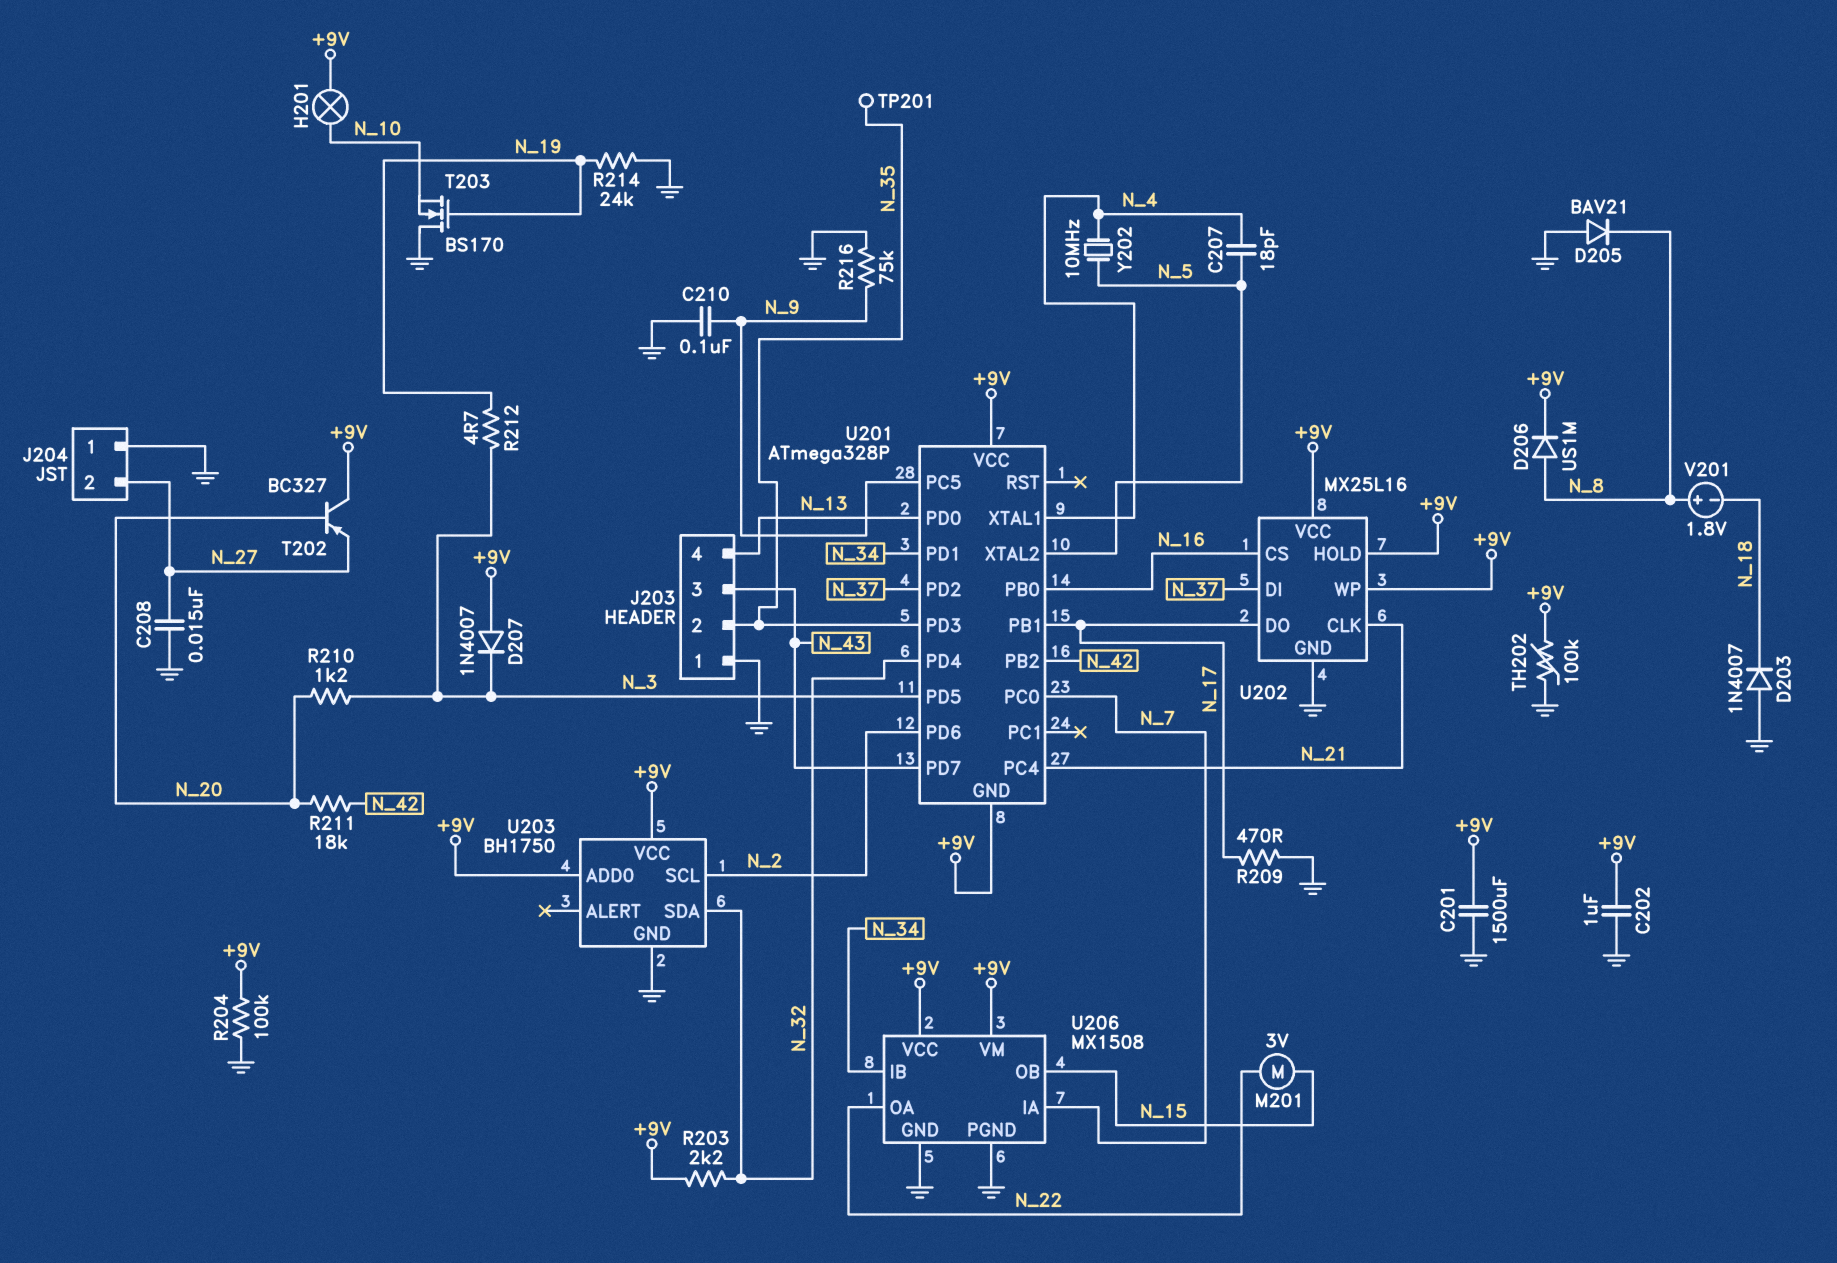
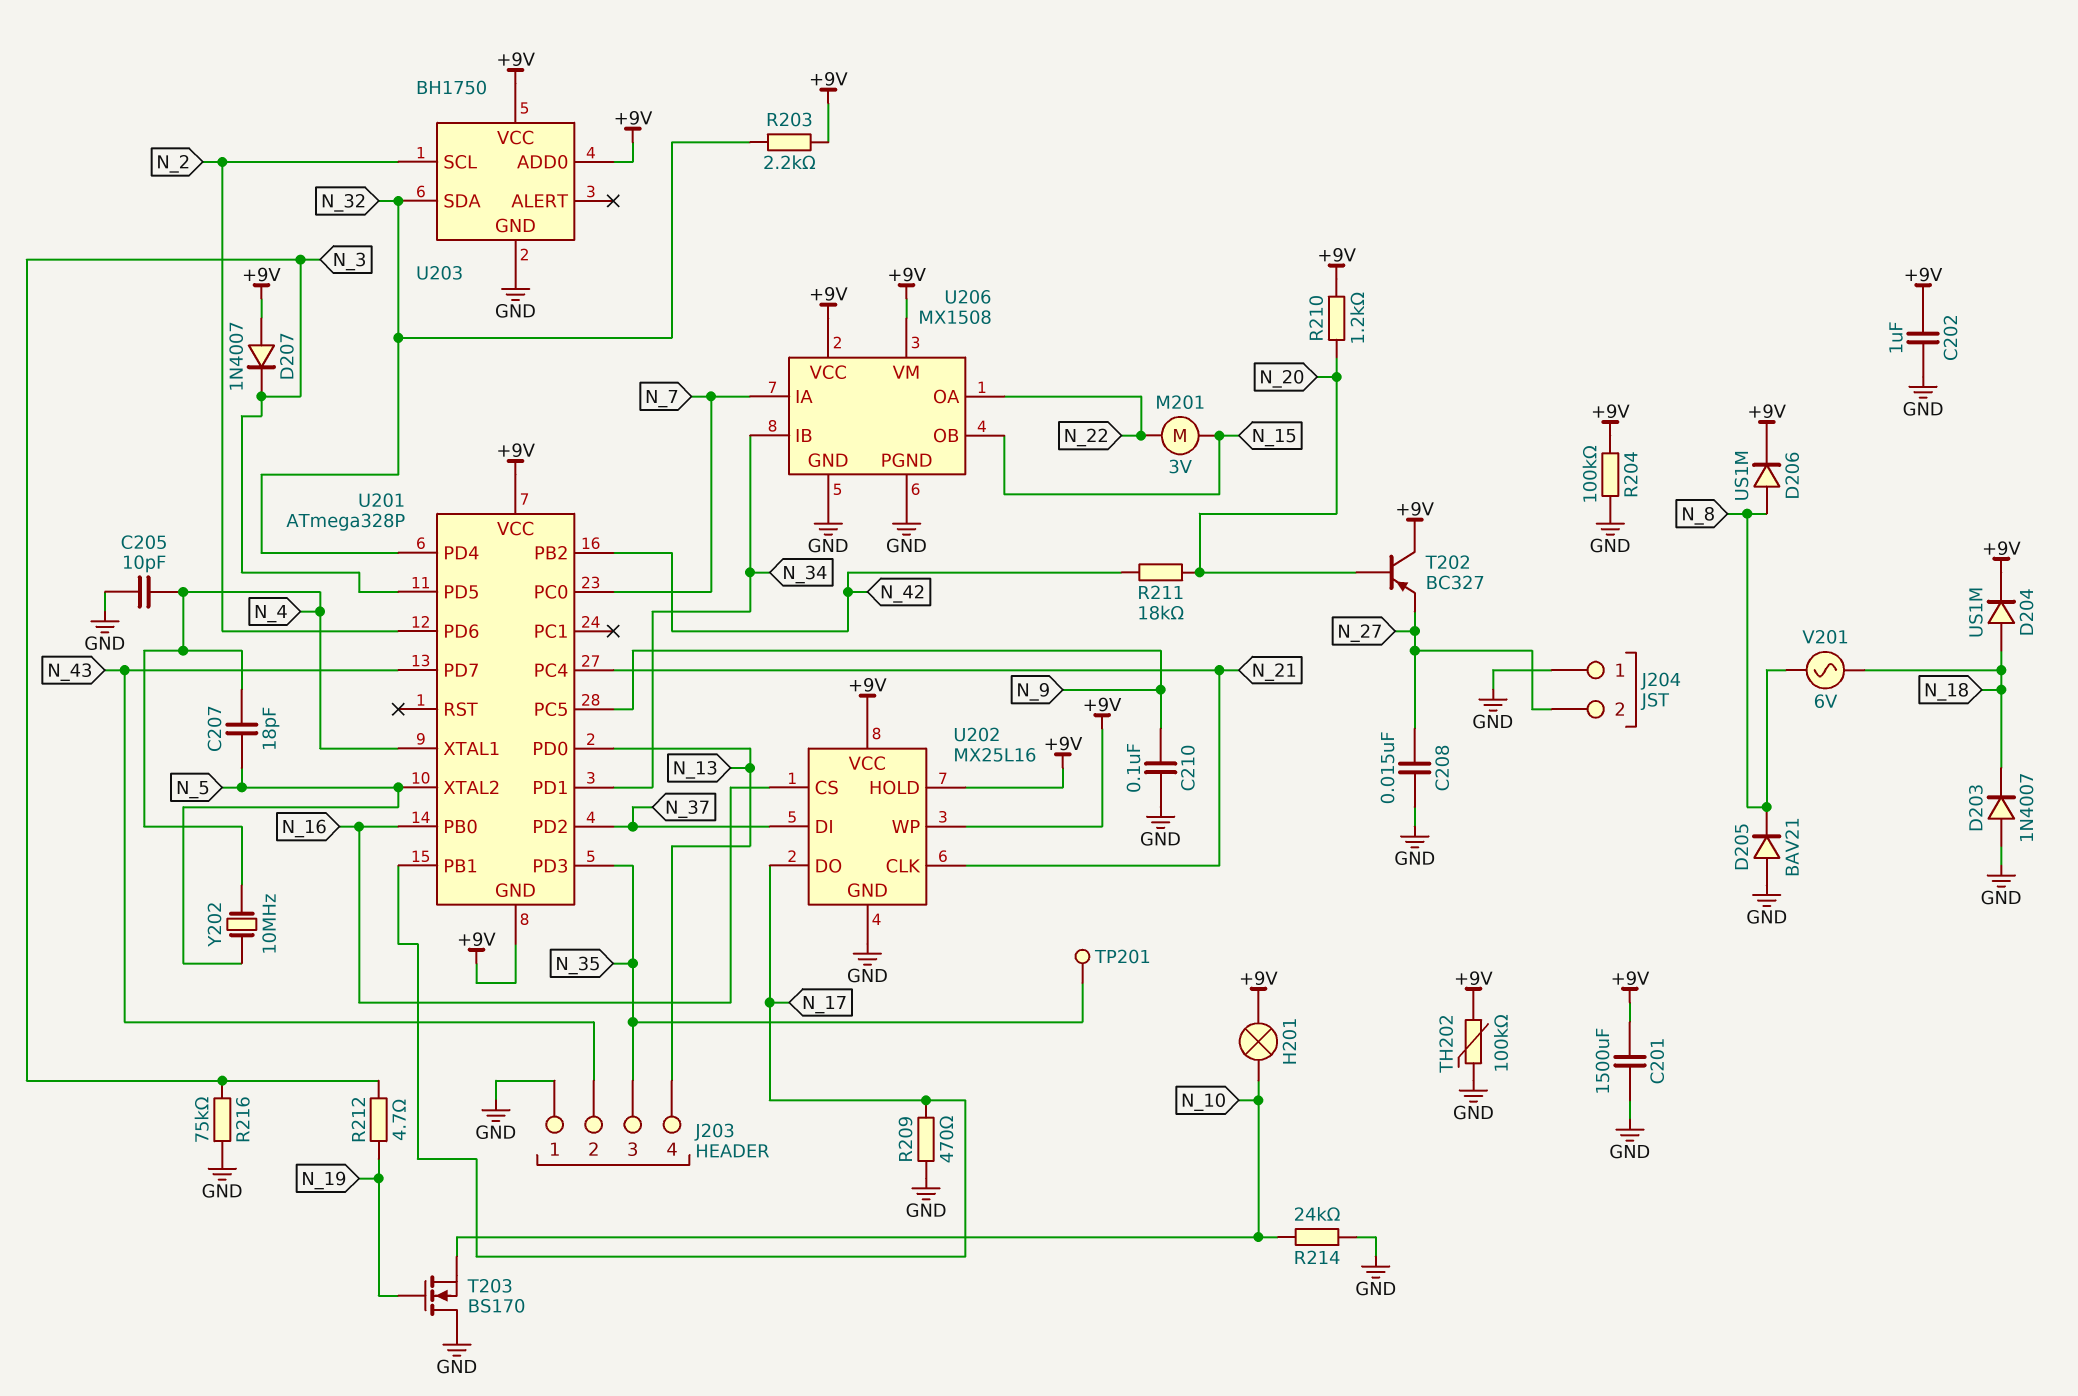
C205: none -> 10pF (GND, N_4)
D204: none -> diode US1M (A N_18, K +9V)
J203 pin 2: N_35 -> N_43
J203 pin 3: N_43 -> N_35
R210: 1.2k (N_3, N_20) -> 1.2k (+9V, N_20)
R214: 24k (GND, N_19) -> 24k (GND, N_10)
R216: 75k (GND, N_9) -> 75k (GND, N_3)
V201: 1.8V (plus N_8, minus N_18) -> AC 6V (N_8, N_18)

